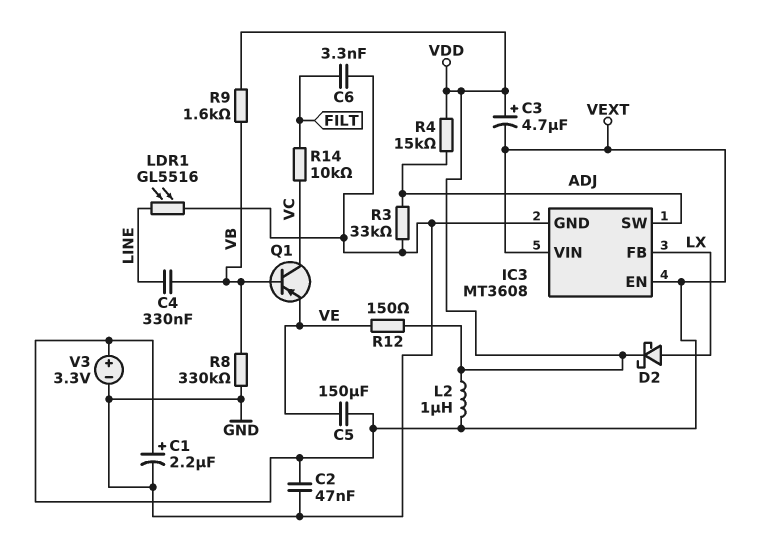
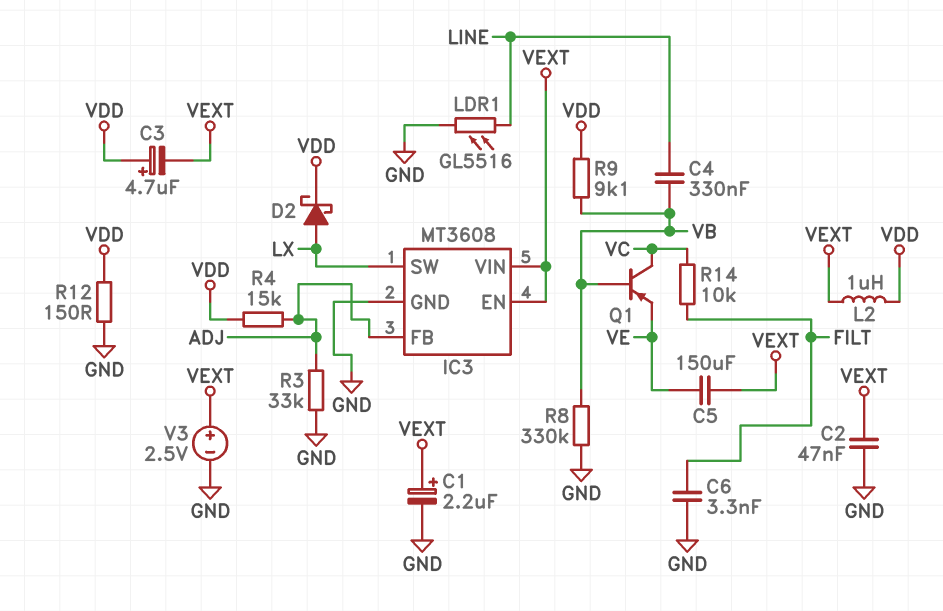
IC3 pin FB: LX -> ADJ
IC3 pin SW: ADJ -> LX
R9: 1.6k (VB, VDD) -> 9.1k (VB, VDD)
R12: 150 (VDD, VE) -> 150 (GND, VDD)
V3: 3.3V (plus VEXT, minus GND) -> 2.5V (plus VEXT, minus GND)

